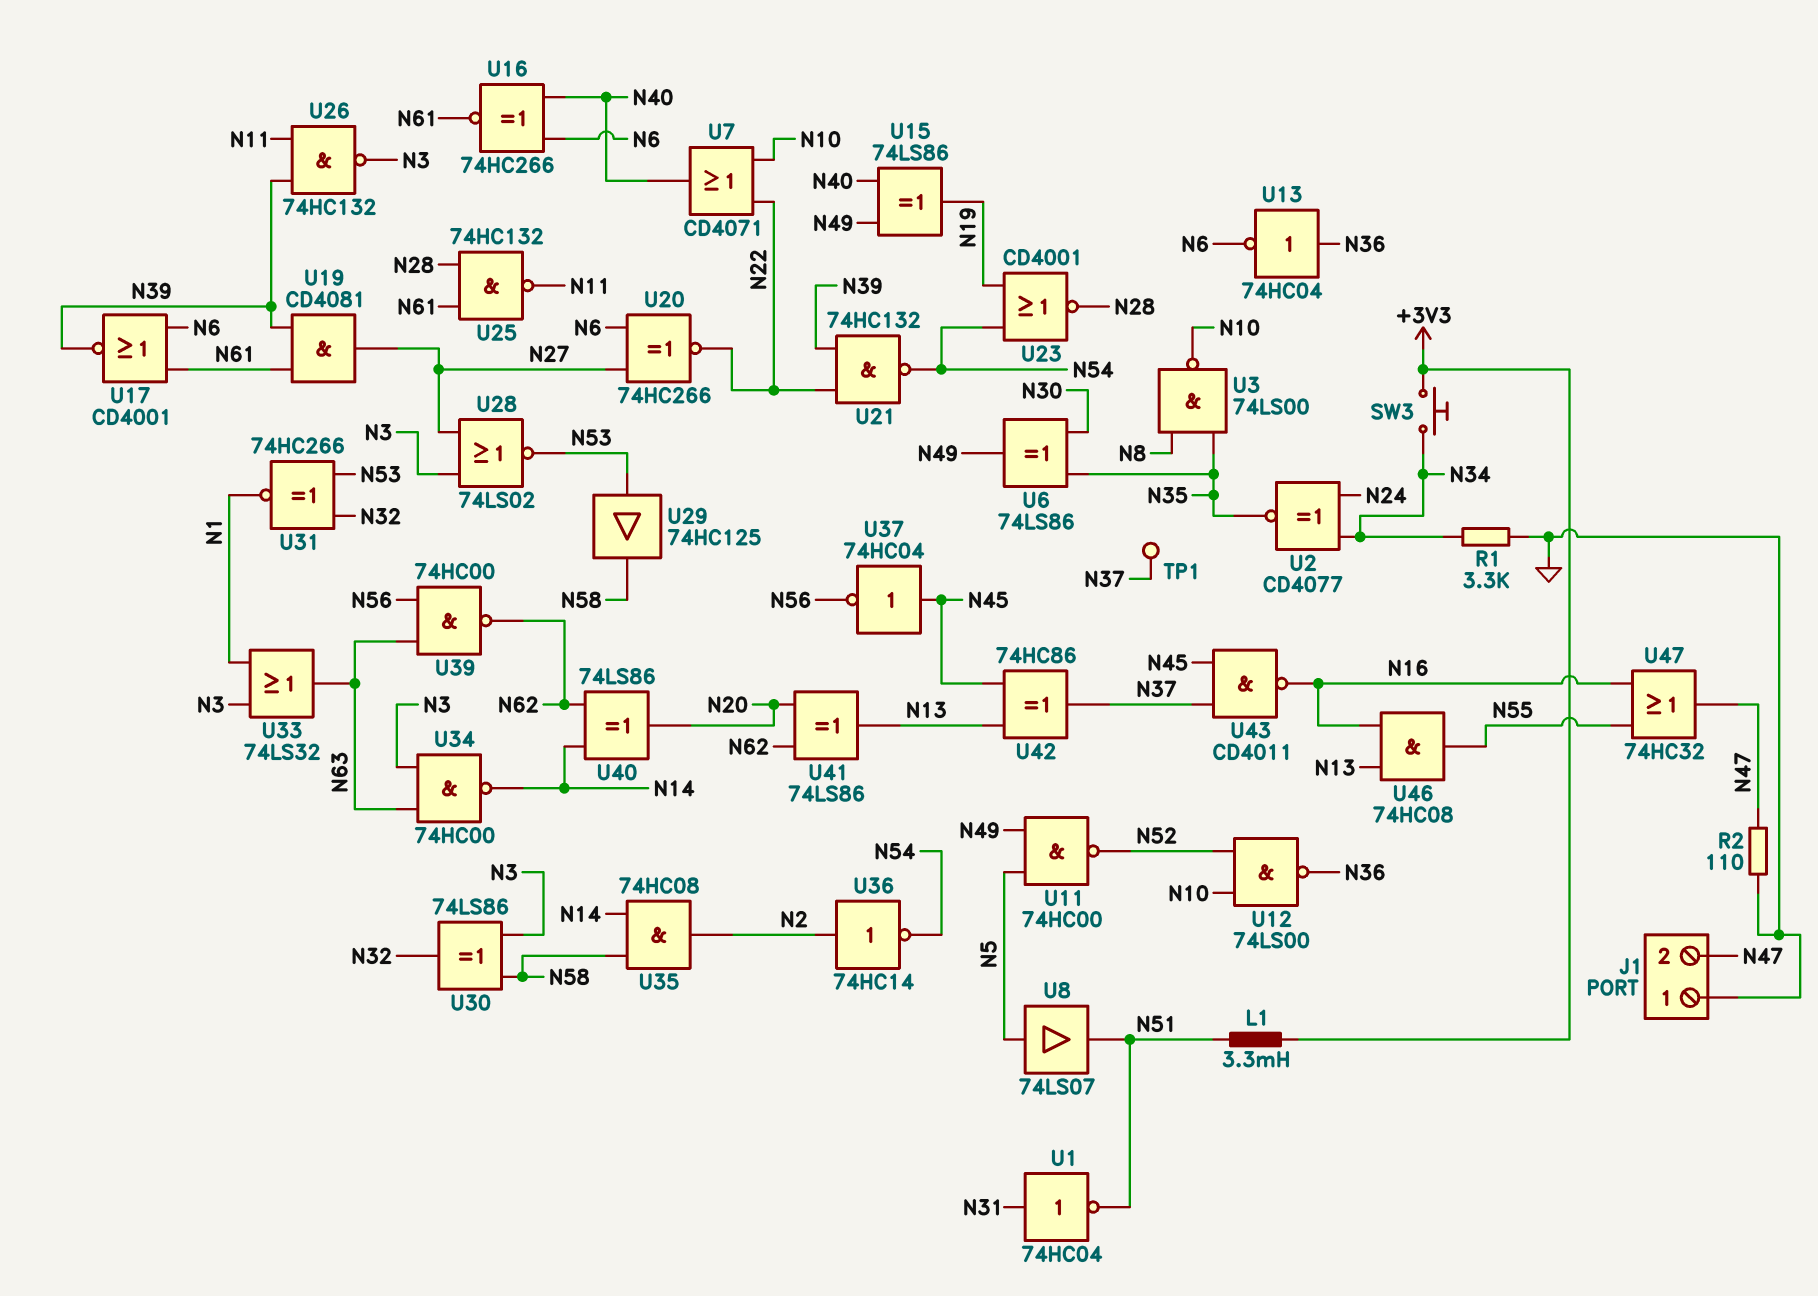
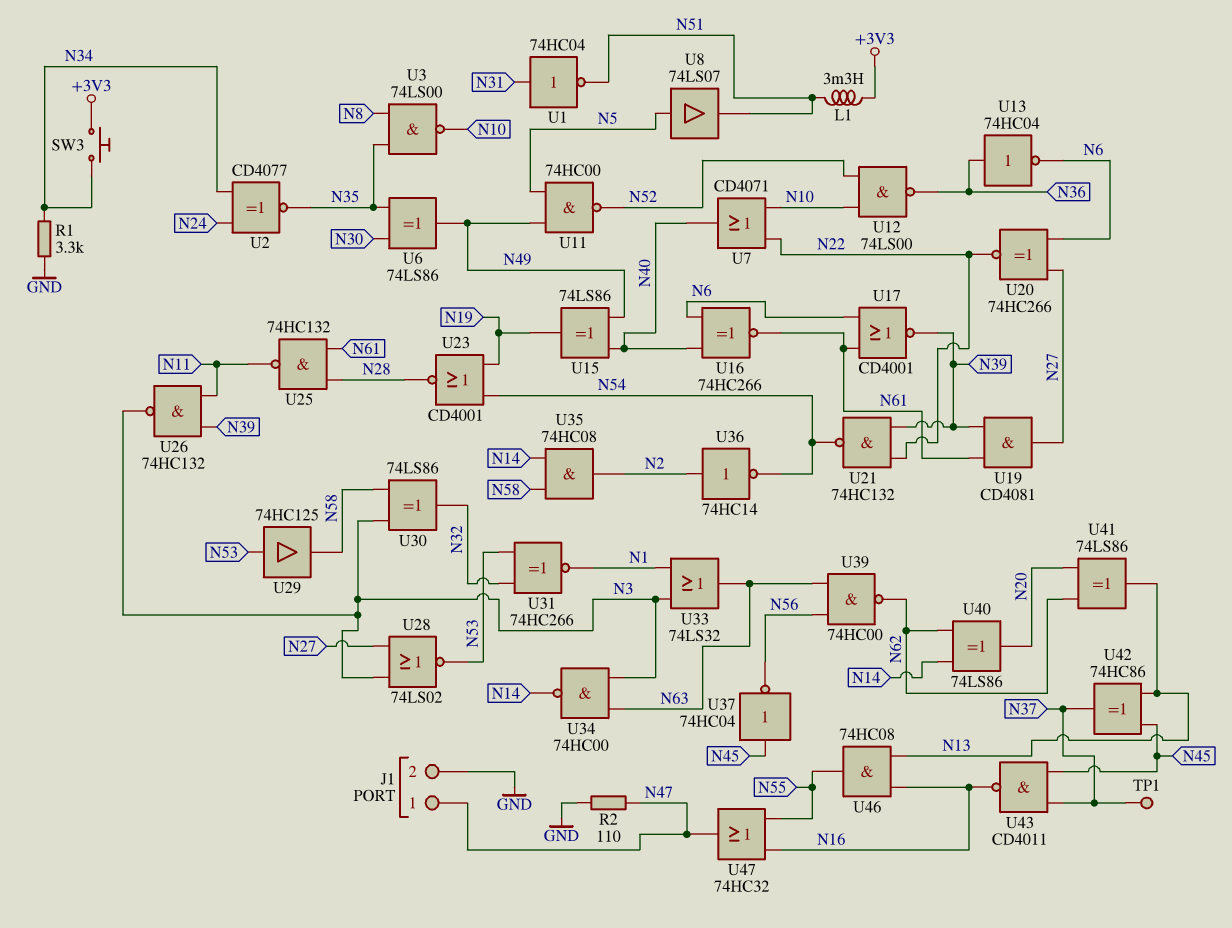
J1 pin 1: GND -> N47
J1 pin 2: N47 -> GND

